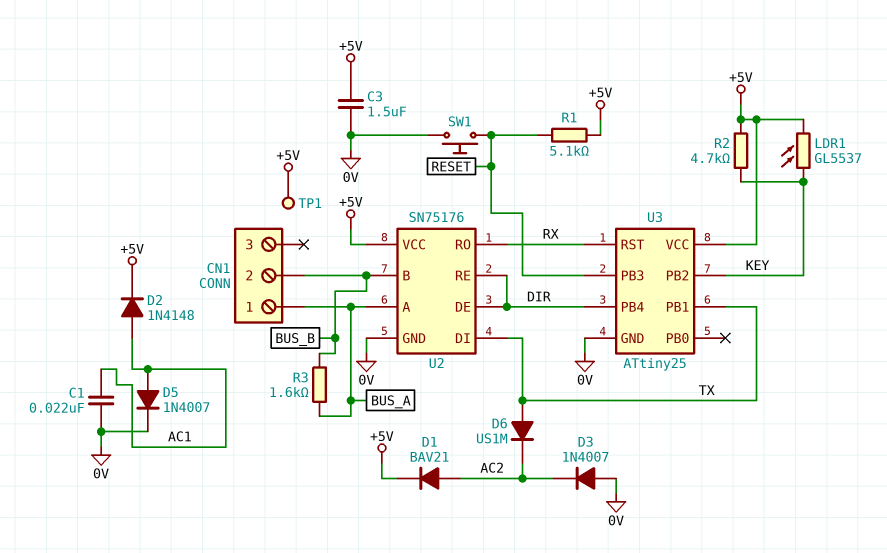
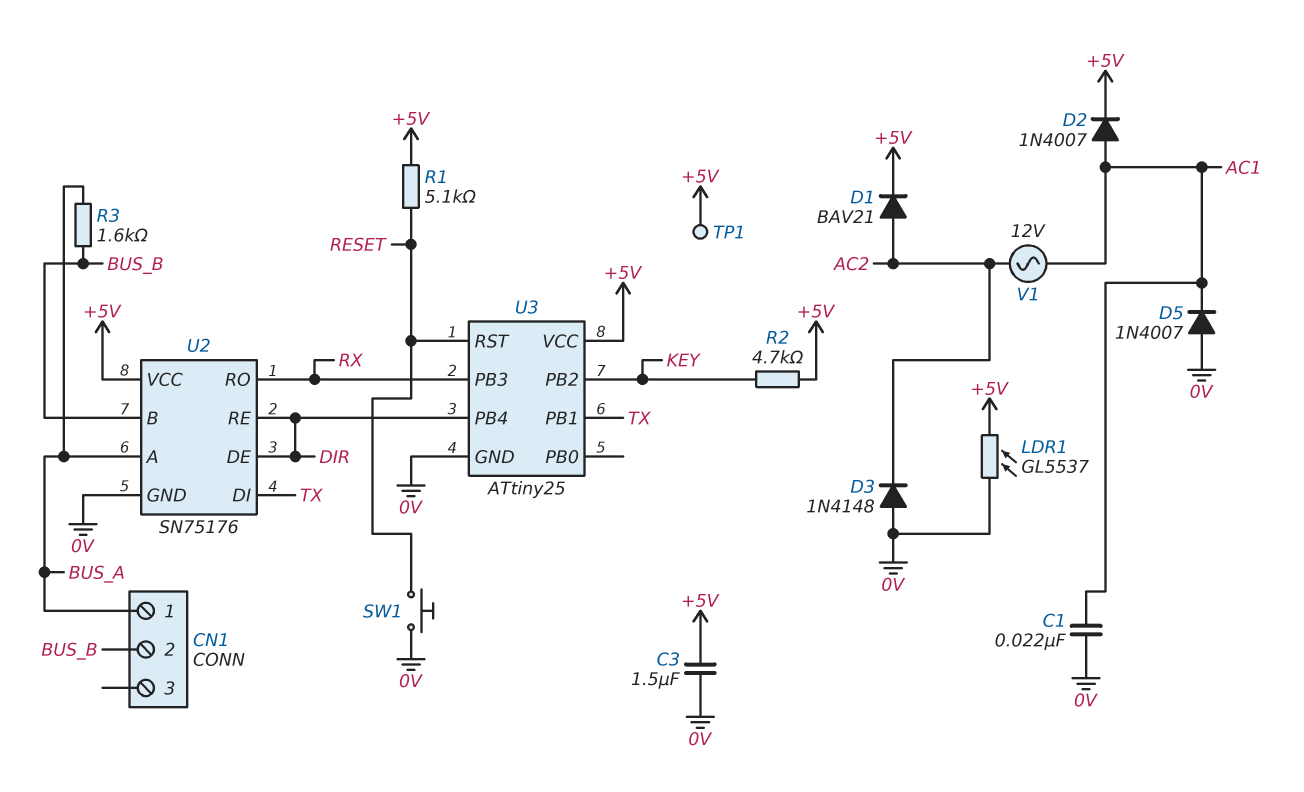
D2: diode 1N4148 (A AC1, K +5V) -> diode 1N4007 (A AC1, K +5V)
D3: diode 1N4007 (A 0V, K AC2) -> diode 1N4148 (A 0V, K AC2)
D5: diode 1N4007 (A AC1, K 0V) -> diode 1N4007 (A 0V, K AC1)
D6: diode US1M (A TX, K AC2) -> none
LDR1: GL5537 (+5V, KEY) -> GL5537 (+5V, 0V)
U3 pin PB3: RESET -> RX
U3 pin RST: RX -> RESET
V1: none -> AC 12V (AC1, AC2)

